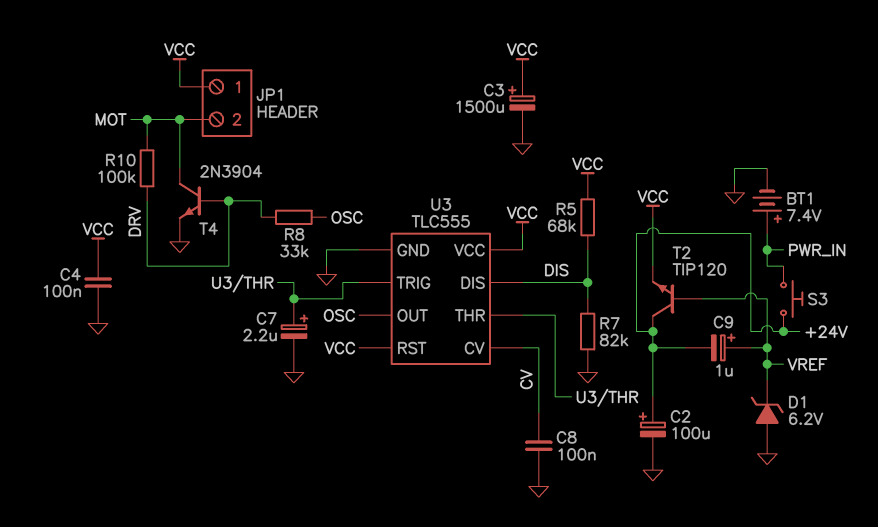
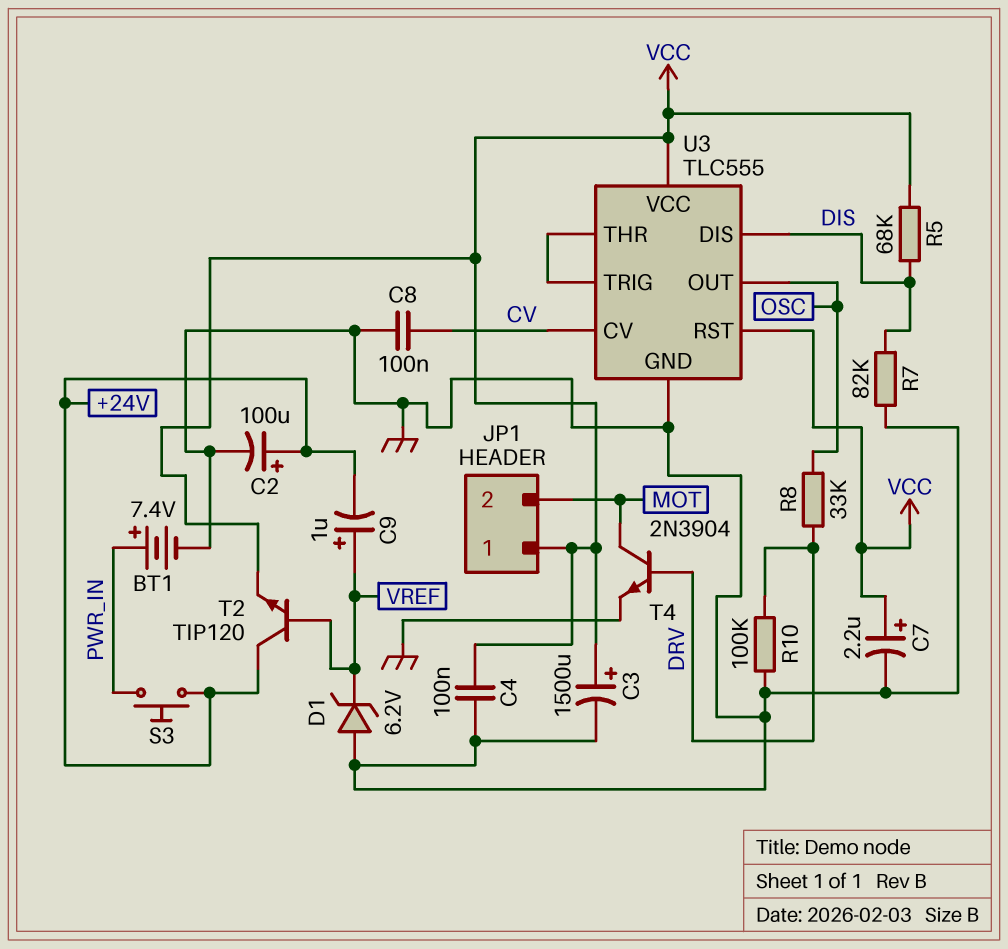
C7: 2.2uF (plus U3/THR, minus GND) -> 2.2uF (plus VCC, minus GND)
R10: 100k (DRV, MOT) -> 100k (DRV, GND)

